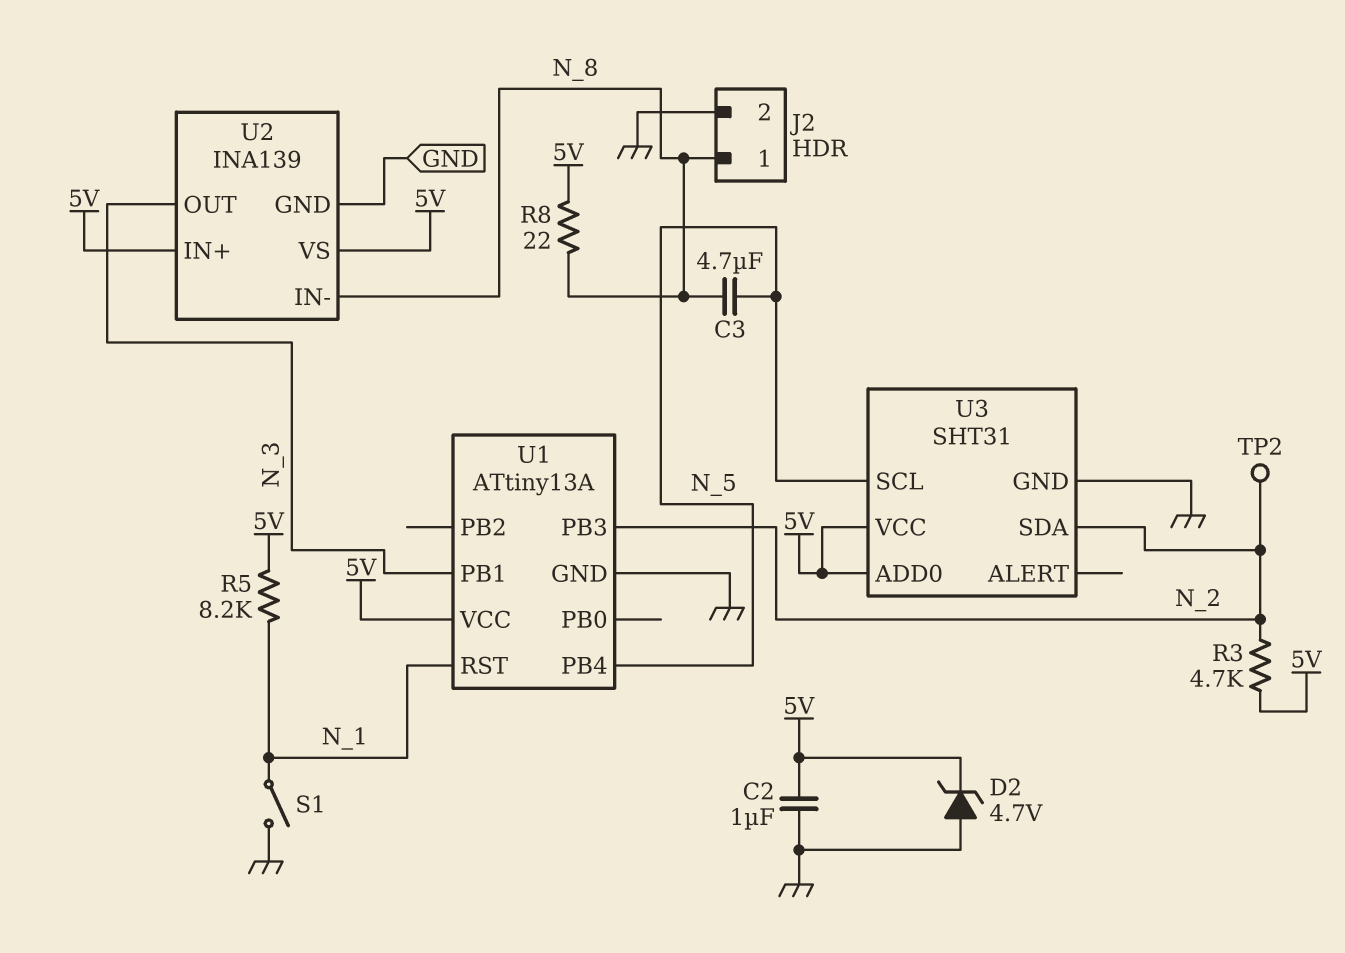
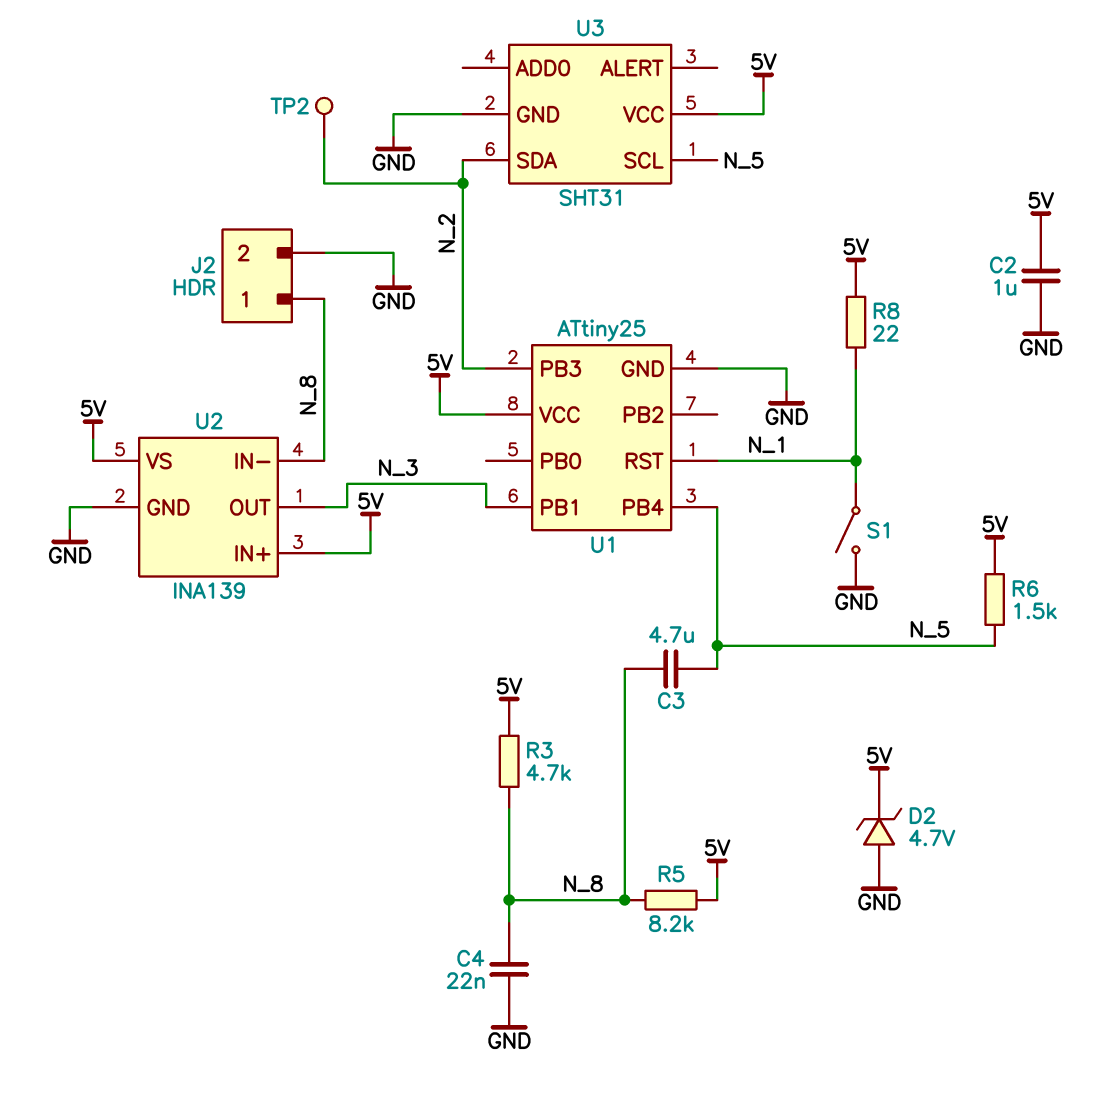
C4: none -> 22nF (GND, N_8)
R3: 4.7k (5V, N_2) -> 4.7k (5V, N_8)
R5: 8.2k (5V, N_1) -> 8.2k (5V, N_8)
R6: none -> 1.5k (5V, N_5)
R8: 22 (5V, N_8) -> 22 (5V, N_1)
U1: ATtiny13A -> ATtiny25
U3 pin ADD0: 5V -> none

